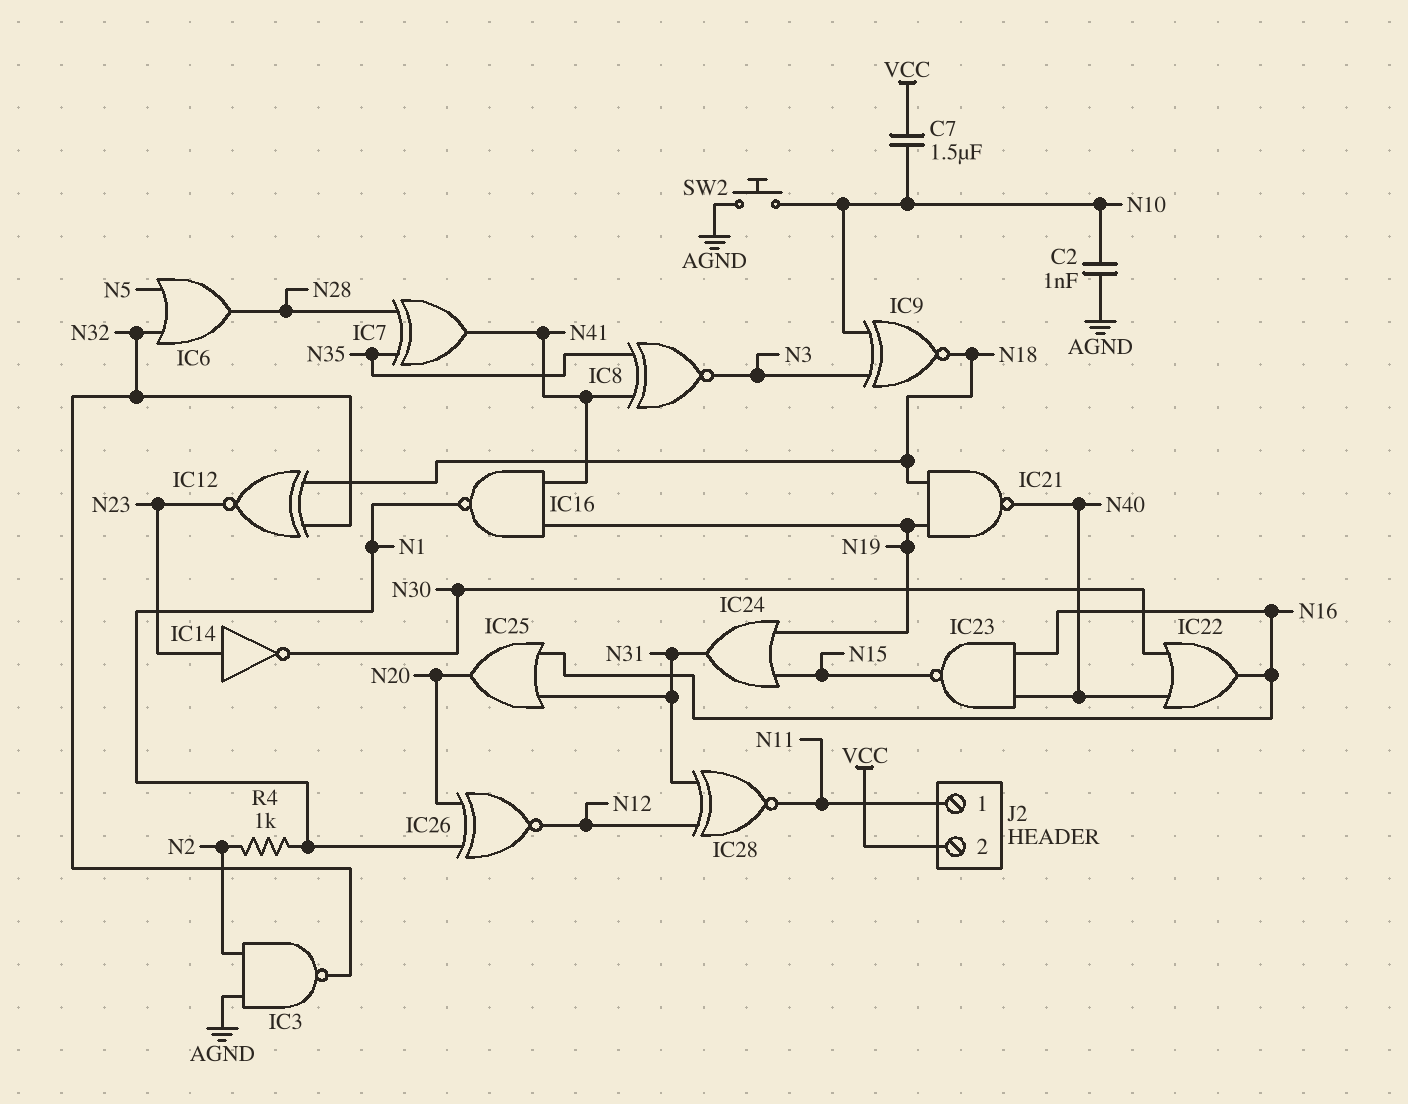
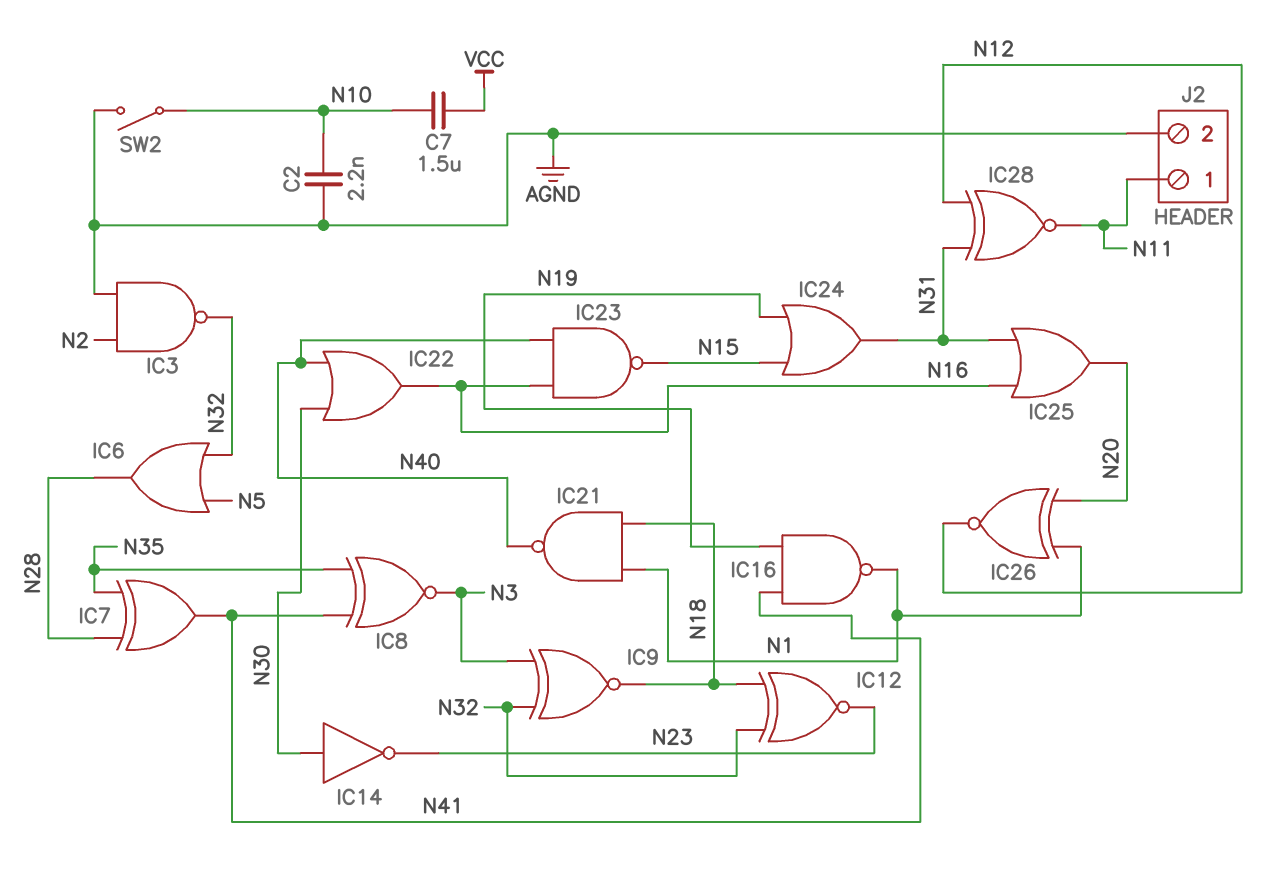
C2: 1nF (AGND, N10) -> 2.2nF (AGND, N10)
IC9: XNOR (in N3, in N10, out N18) -> XNOR (in N3, in N32, out N18)
IC14: NOT (in N23, out N30) -> NOT (in N30, out N23)
IC21: NAND (in N18, in N19, out N40) -> NAND (in N1, in N18, out N40)
J2 pin 2: VCC -> AGND
R4: 1k (N1, N2) -> none
SW2: button (AGND, N10) -> switch (AGND, N10)

